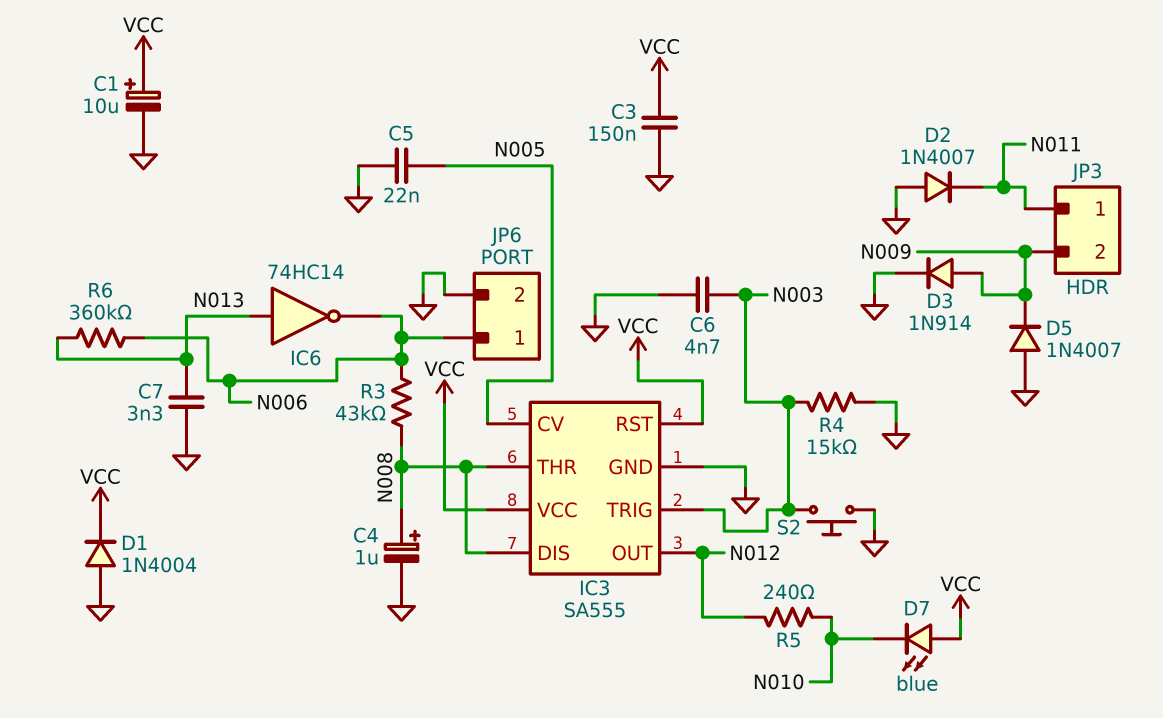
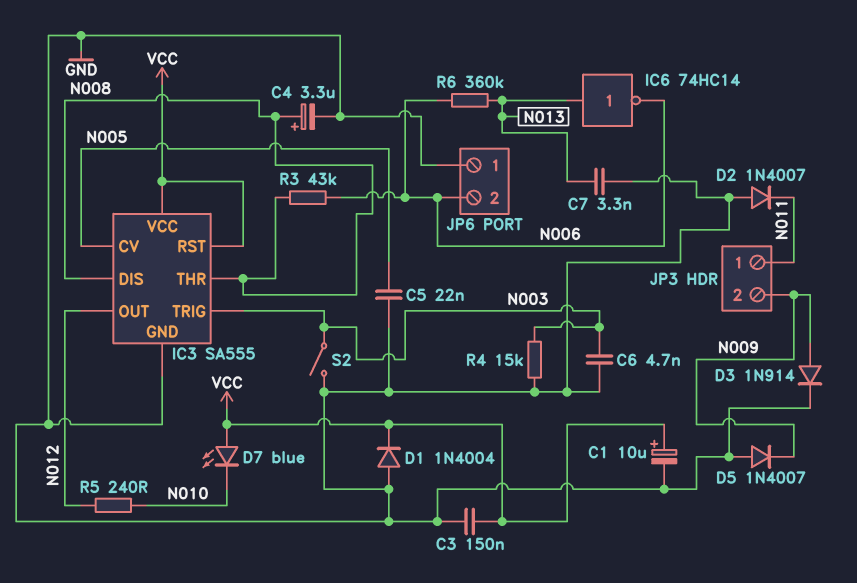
C4: 1uF (plus N008, minus GND) -> 3.3uF (plus N008, minus GND)
JP6 pin 1: N006 -> GND
JP6 pin 2: GND -> N006
S2: button (GND, N003) -> switch (GND, N003)

